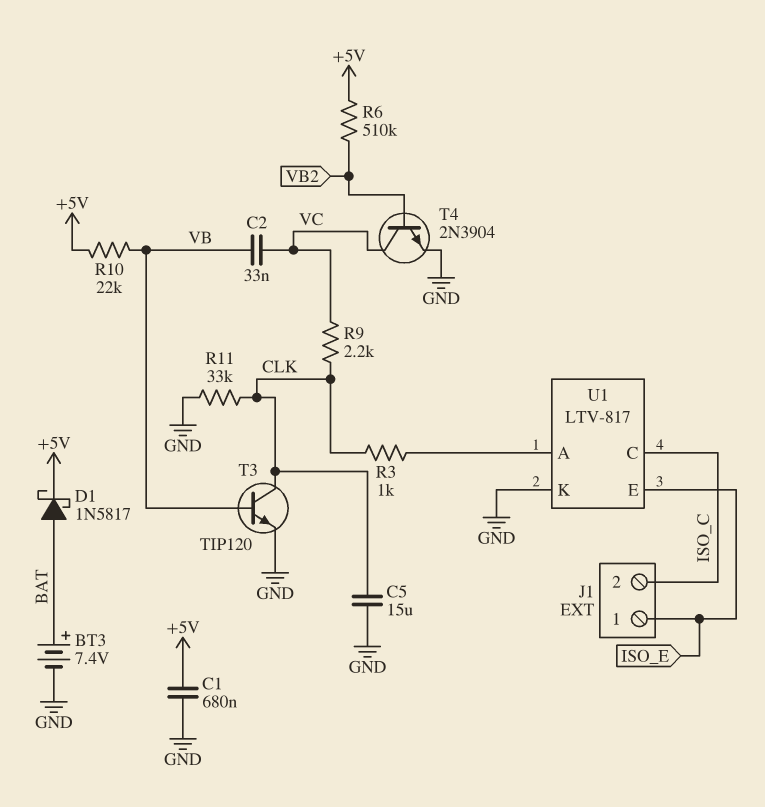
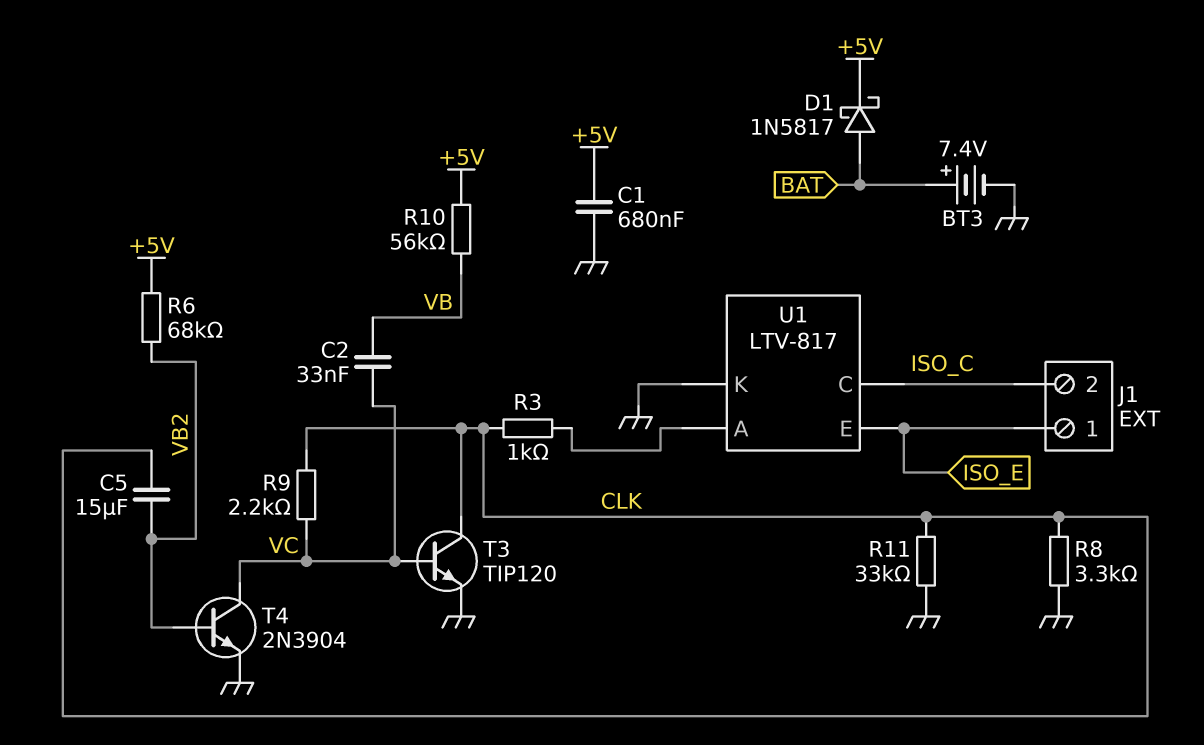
C5: 15uF (CLK, GND) -> 15uF (CLK, VB2)
R6: 510k (+5V, VB2) -> 68k (+5V, VB2)
R8: none -> 3.3k (CLK, GND)
R10: 22k (+5V, VB) -> 56k (+5V, VB)
T3: NPN TIP120 (B VB, C CLK, E GND) -> NPN TIP120 (B VC, C CLK, E GND)

